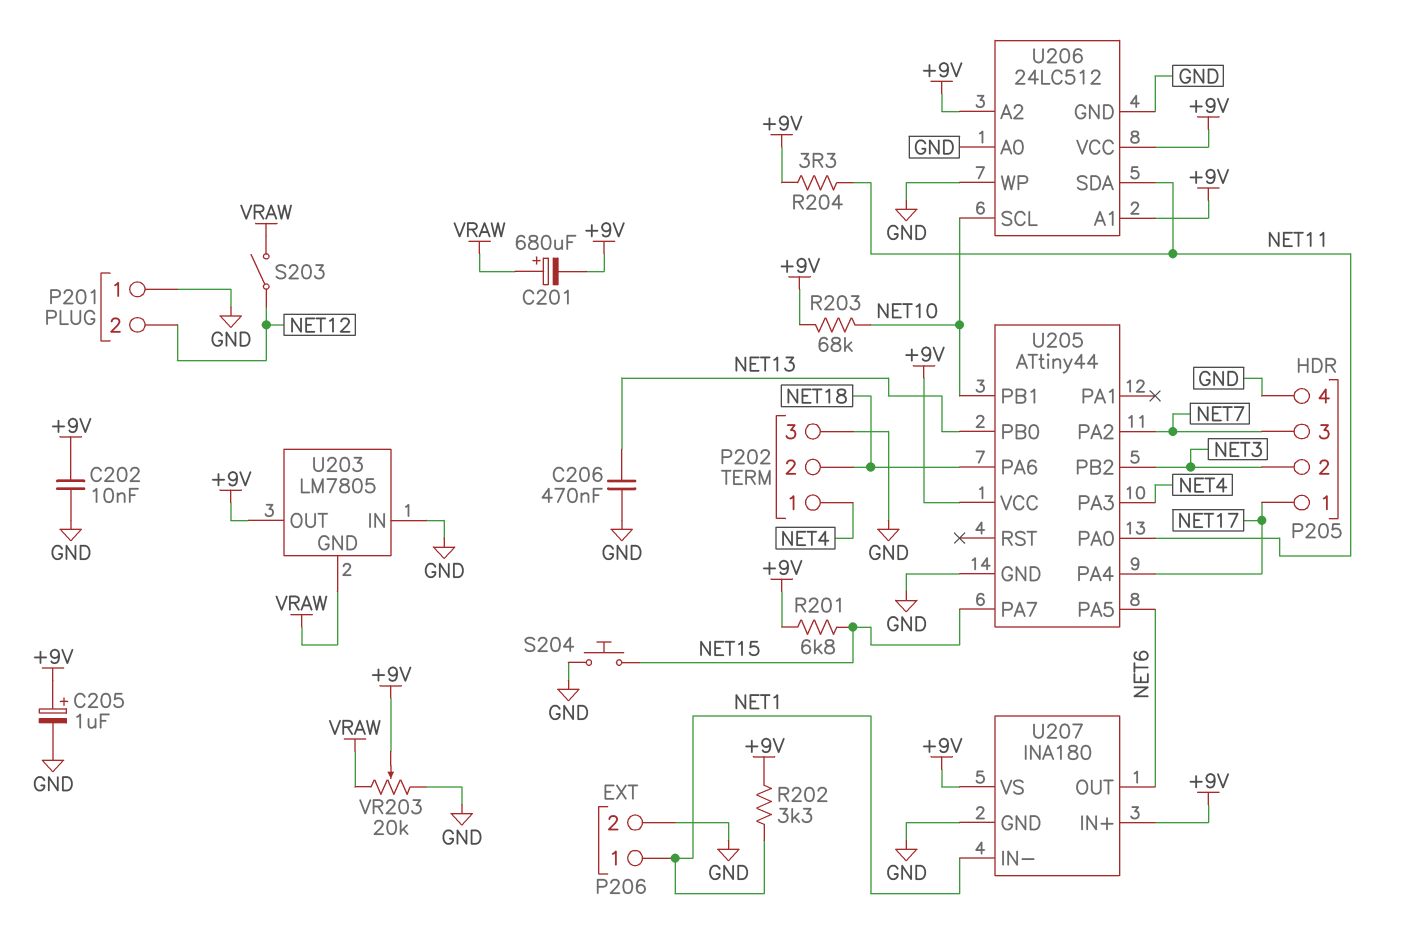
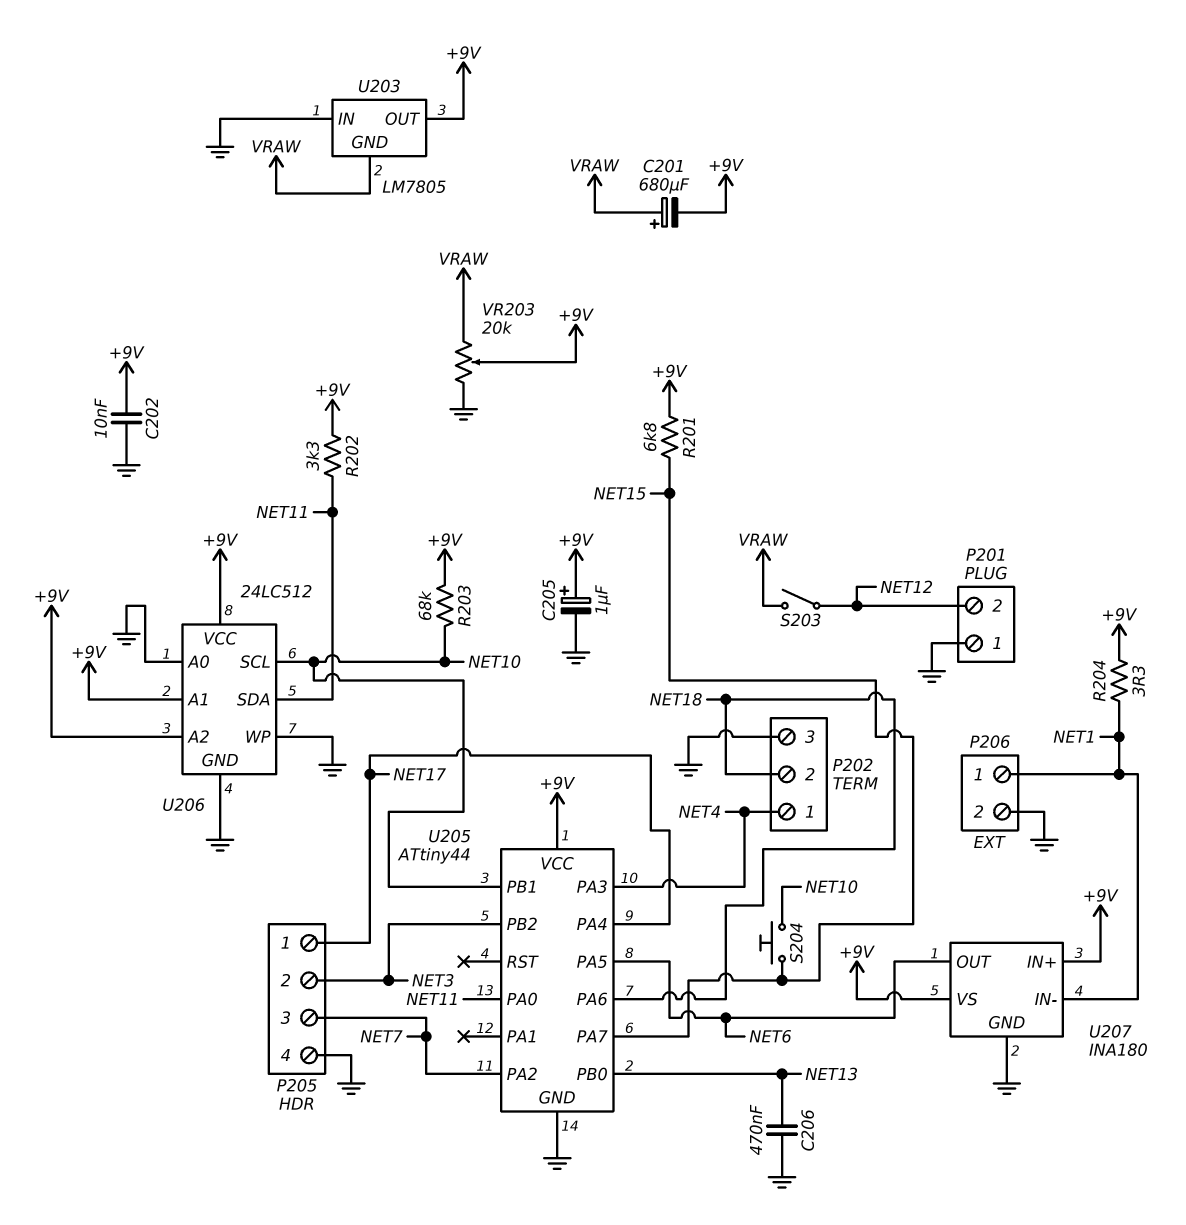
R202: 3.3k (+9V, NET1) -> 3.3k (+9V, NET11)
R204: 3.3 (+9V, NET11) -> 3.3 (+9V, NET1)
S204: button (GND, NET15) -> button (NET10, NET15)

